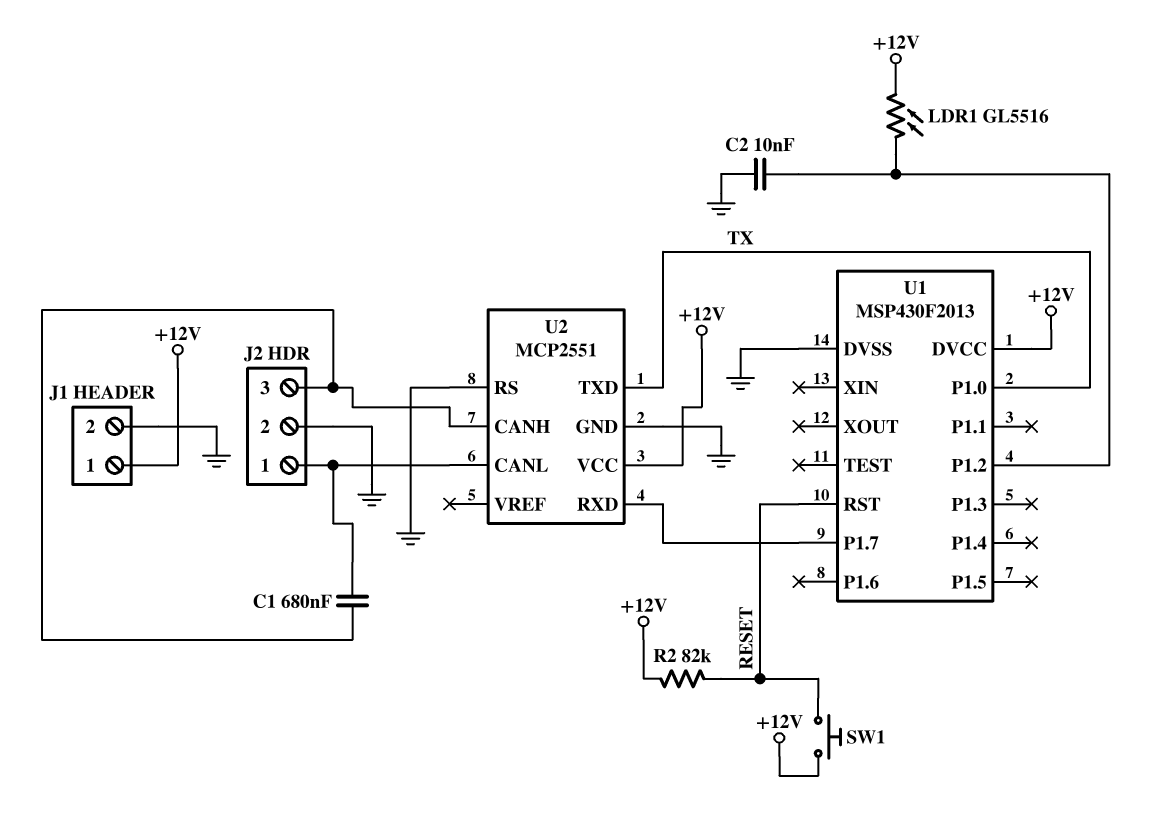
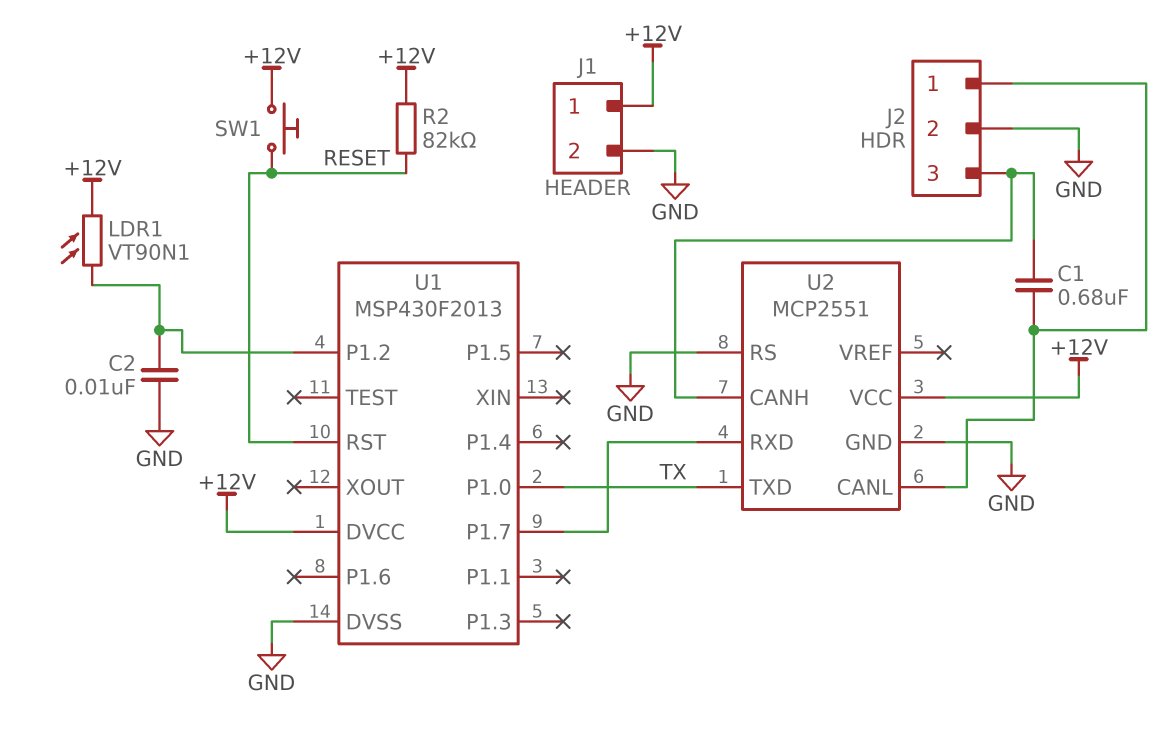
LDR1: GL5516 (+12V, U1/P1.2) -> VT90N1 (+12V, U1/P1.2)

